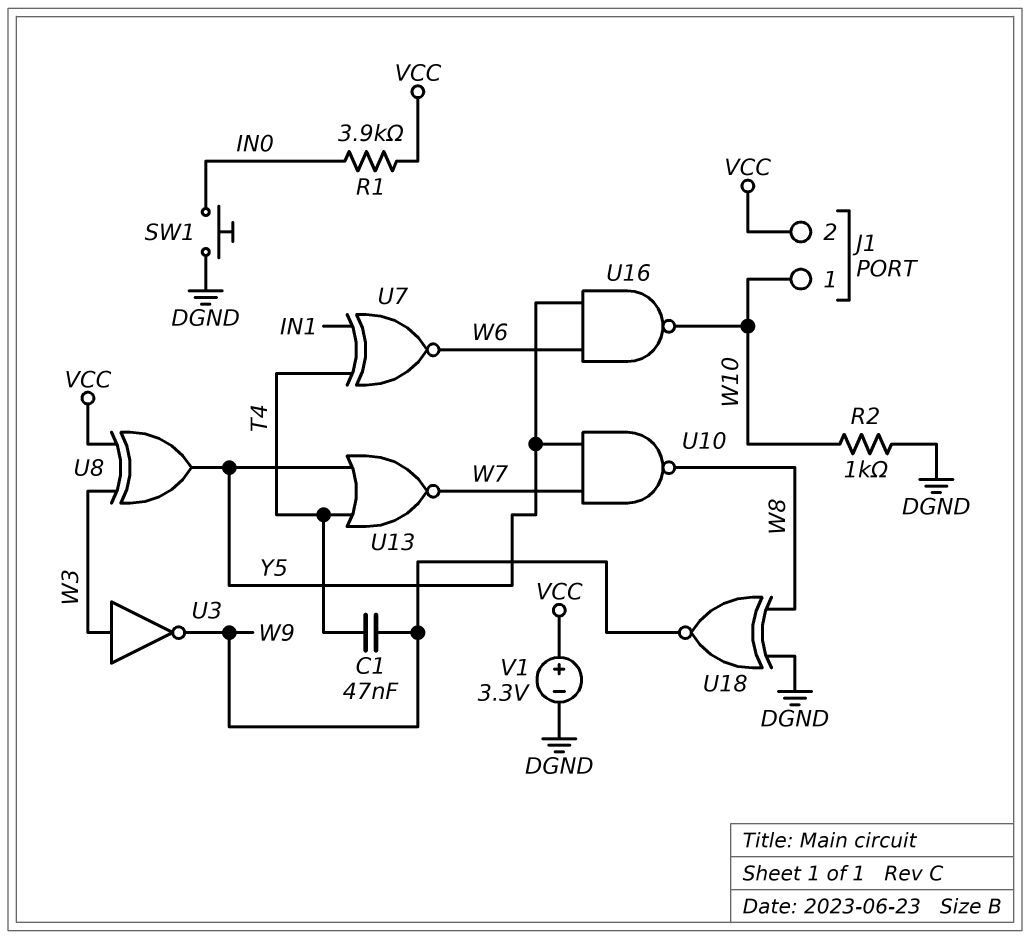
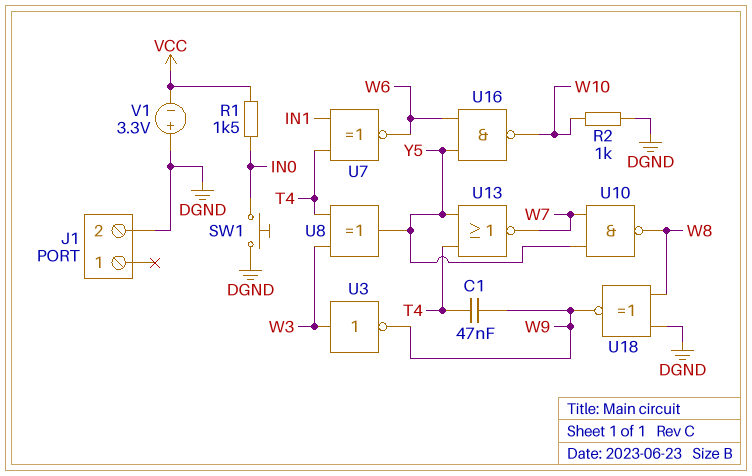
J1 pin 1: W10 -> none
J1 pin 2: VCC -> DGND
R1: 3.9k (IN0, VCC) -> 1.5k (IN0, VCC)
U8: XOR (in VCC, in W3, out Y5) -> XOR (in T4, in W3, out Y5)
V1: 3.3V (plus VCC, minus DGND) -> 3.3V (plus DGND, minus VCC)

